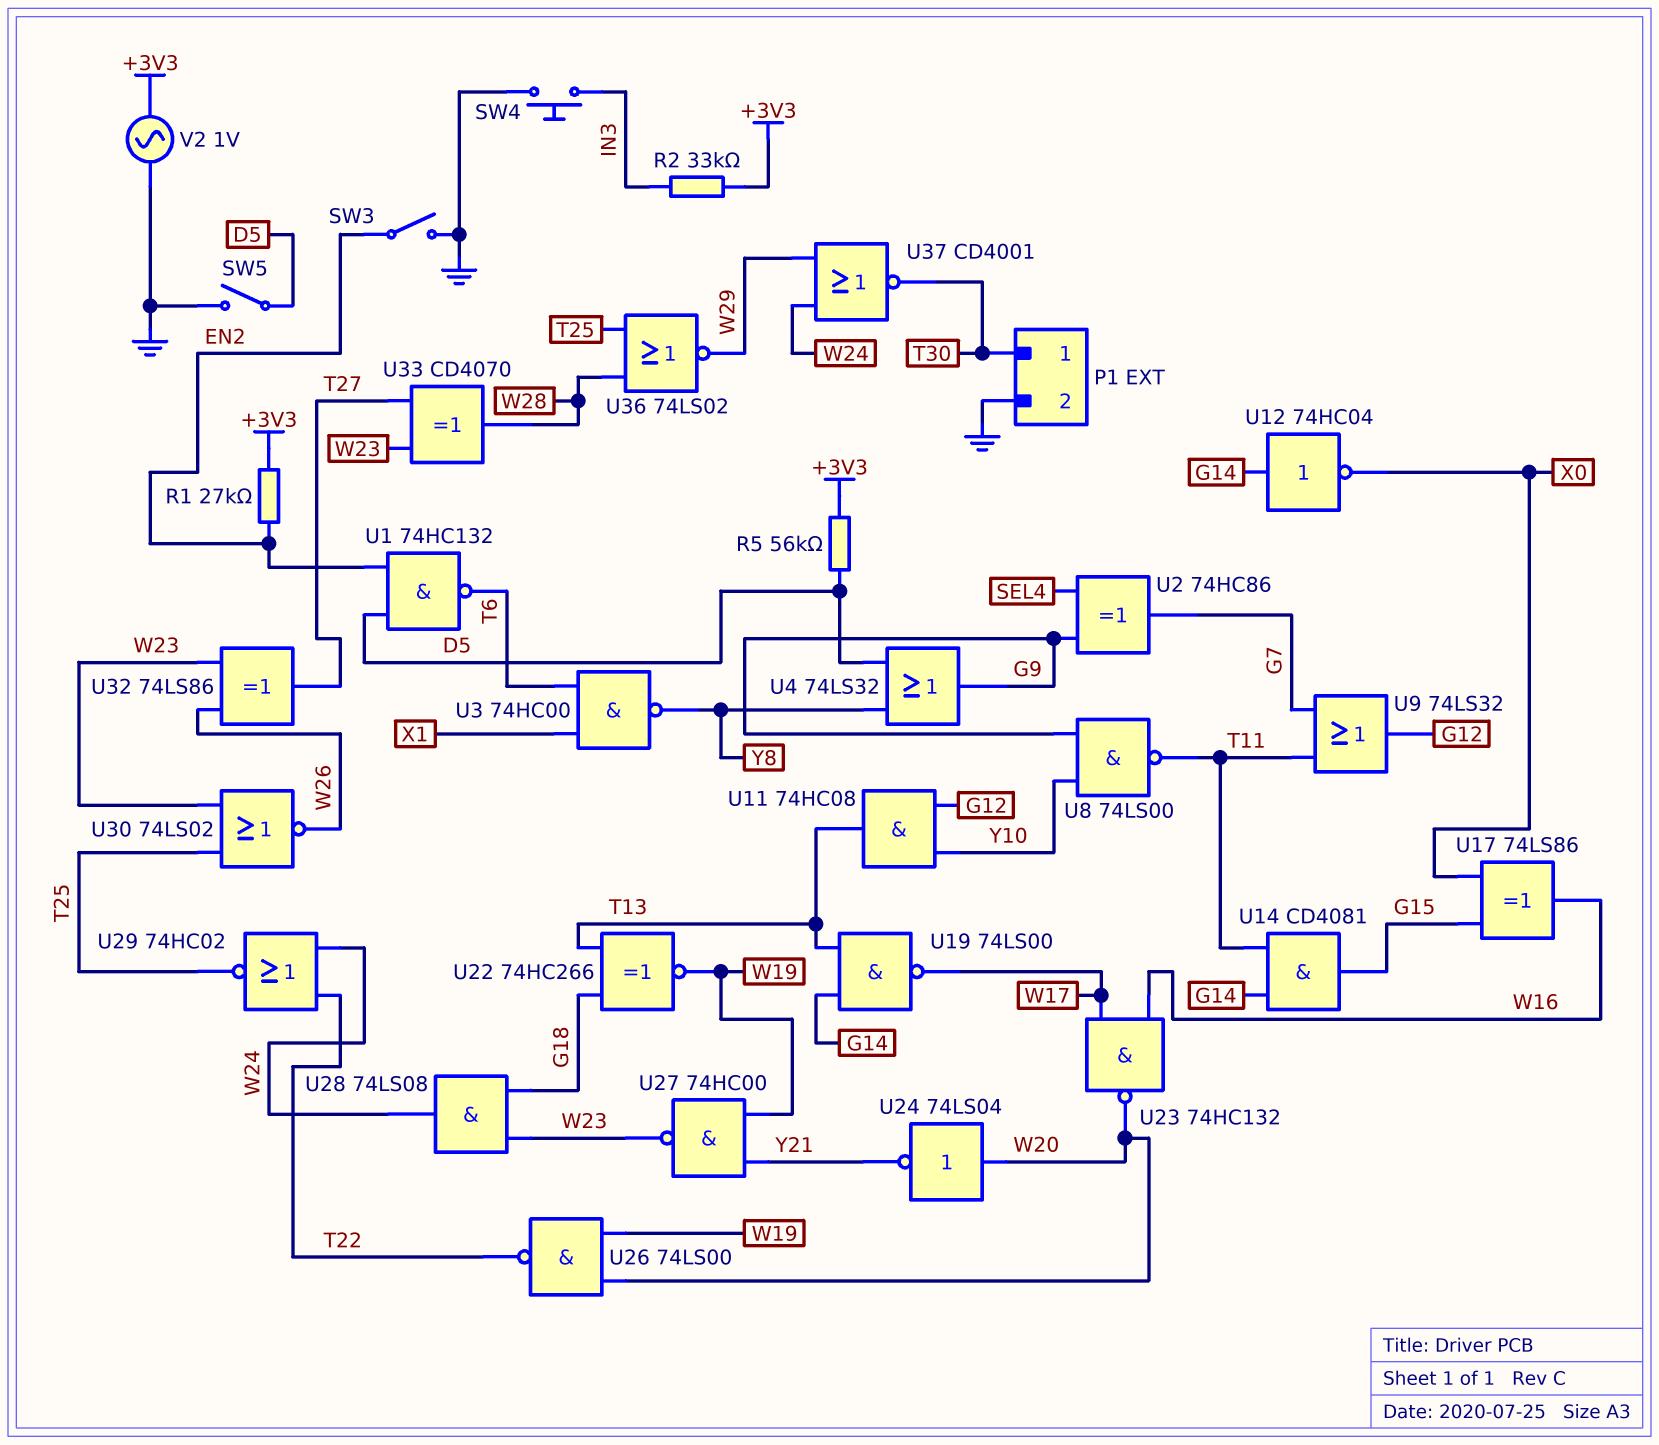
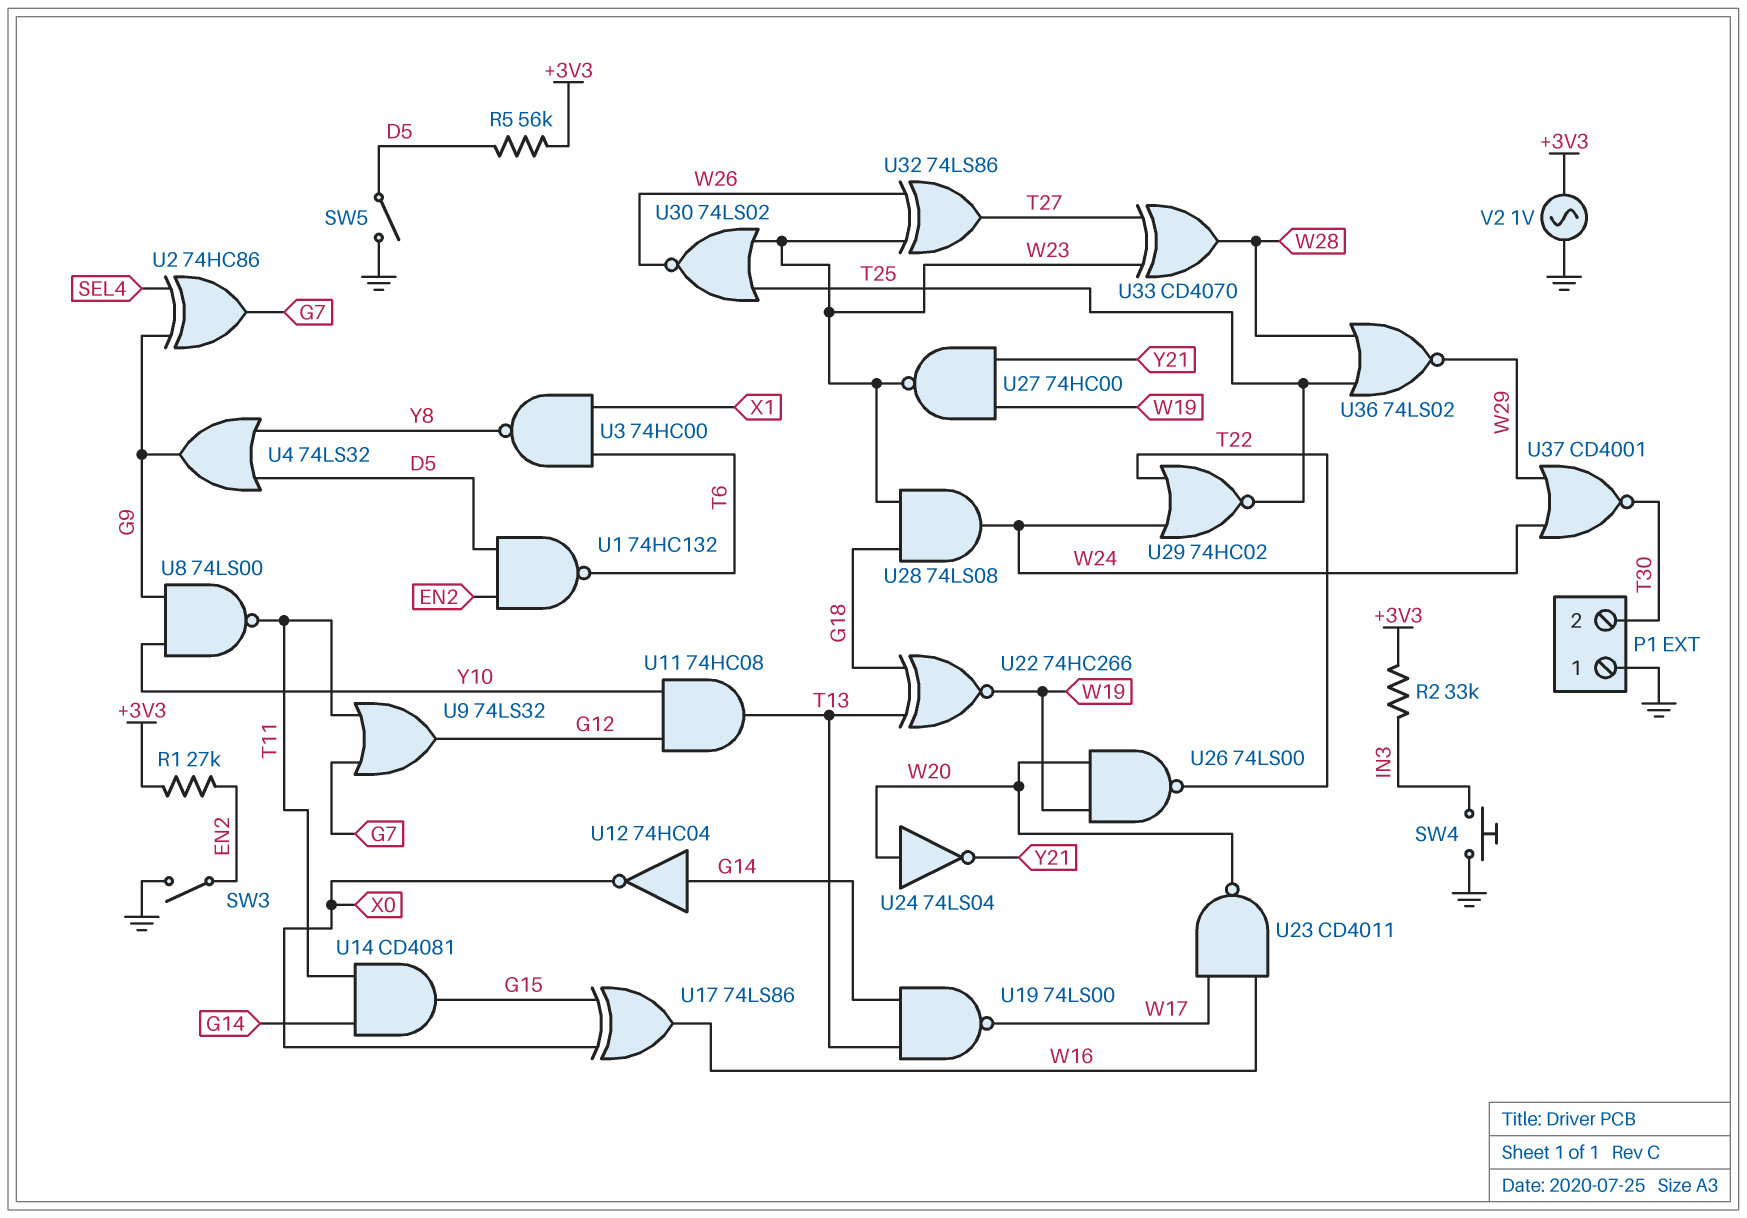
P1 pin 1: T30 -> GND
P1 pin 2: GND -> T30
U23: NAND 74HC132 (in W16, in W17, out W20) -> NAND CD4011 (in W16, in W17, out W20)

